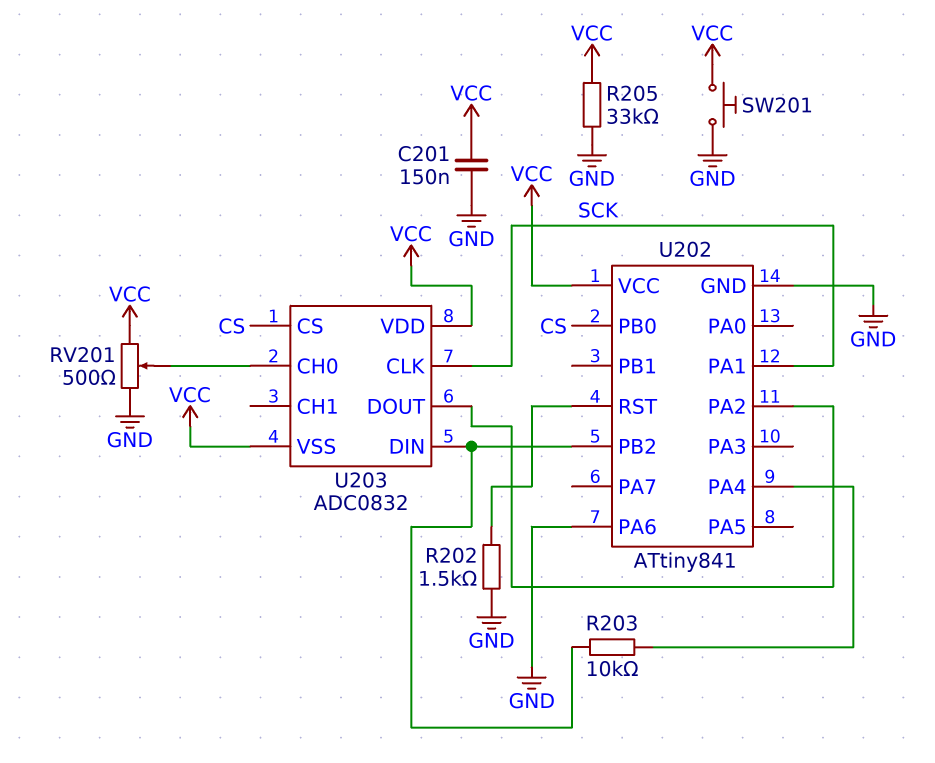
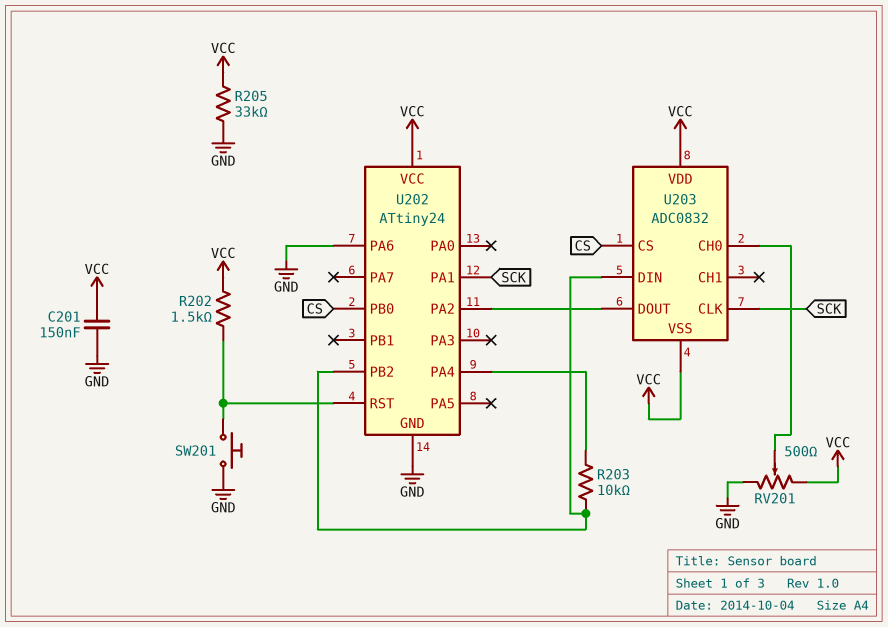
R202: 1.5k (GND, U202/RST) -> 1.5k (U202/RST, VCC)
SW201: button (GND, VCC) -> button (GND, U202/RST)
U202: ATtiny841 -> ATtiny24

